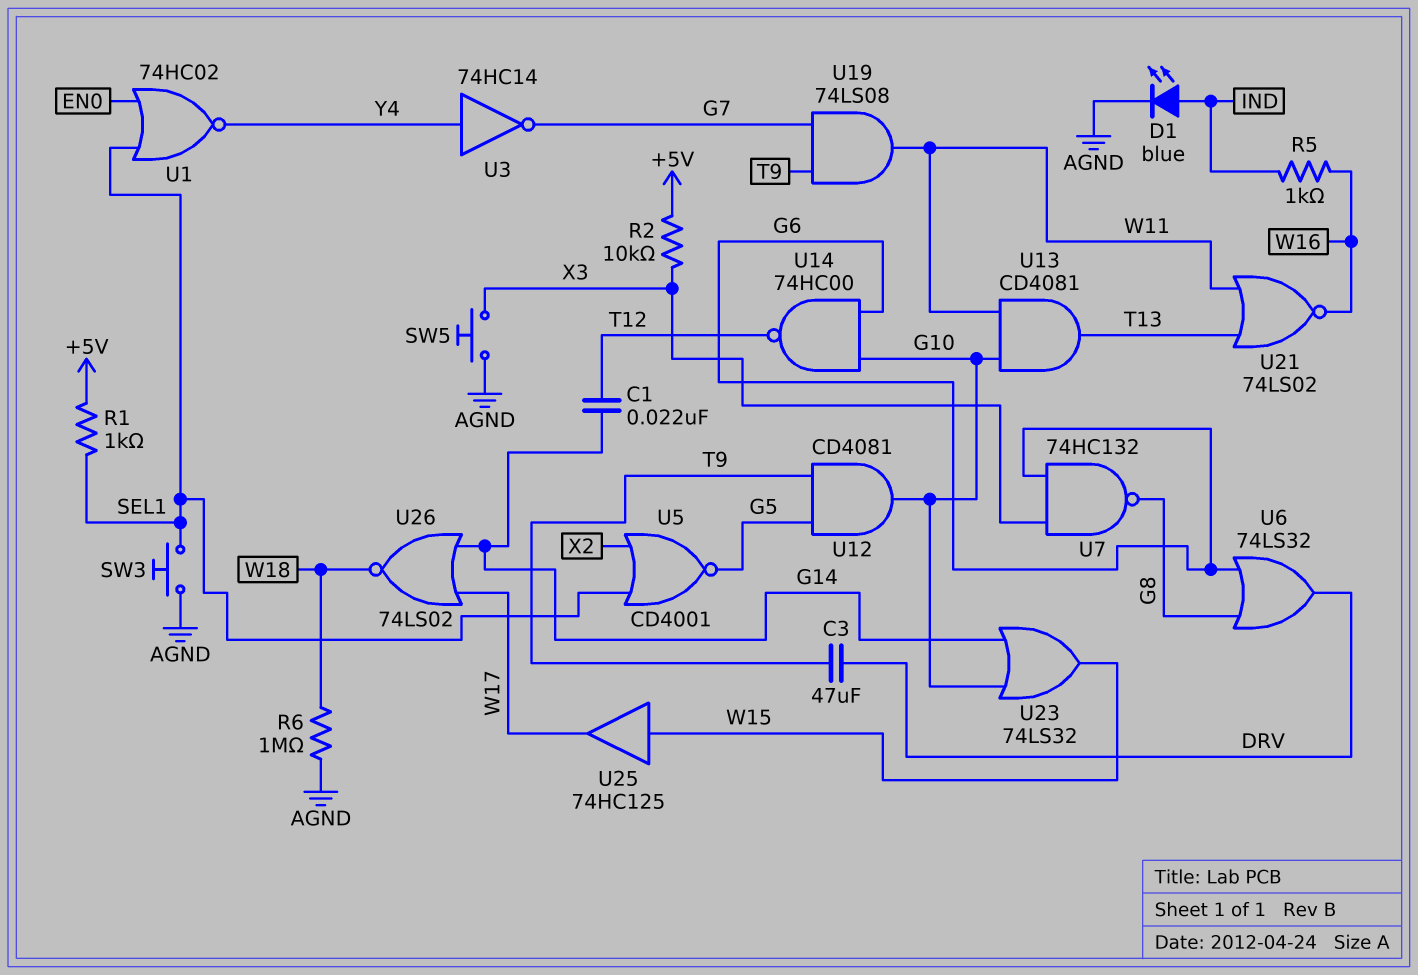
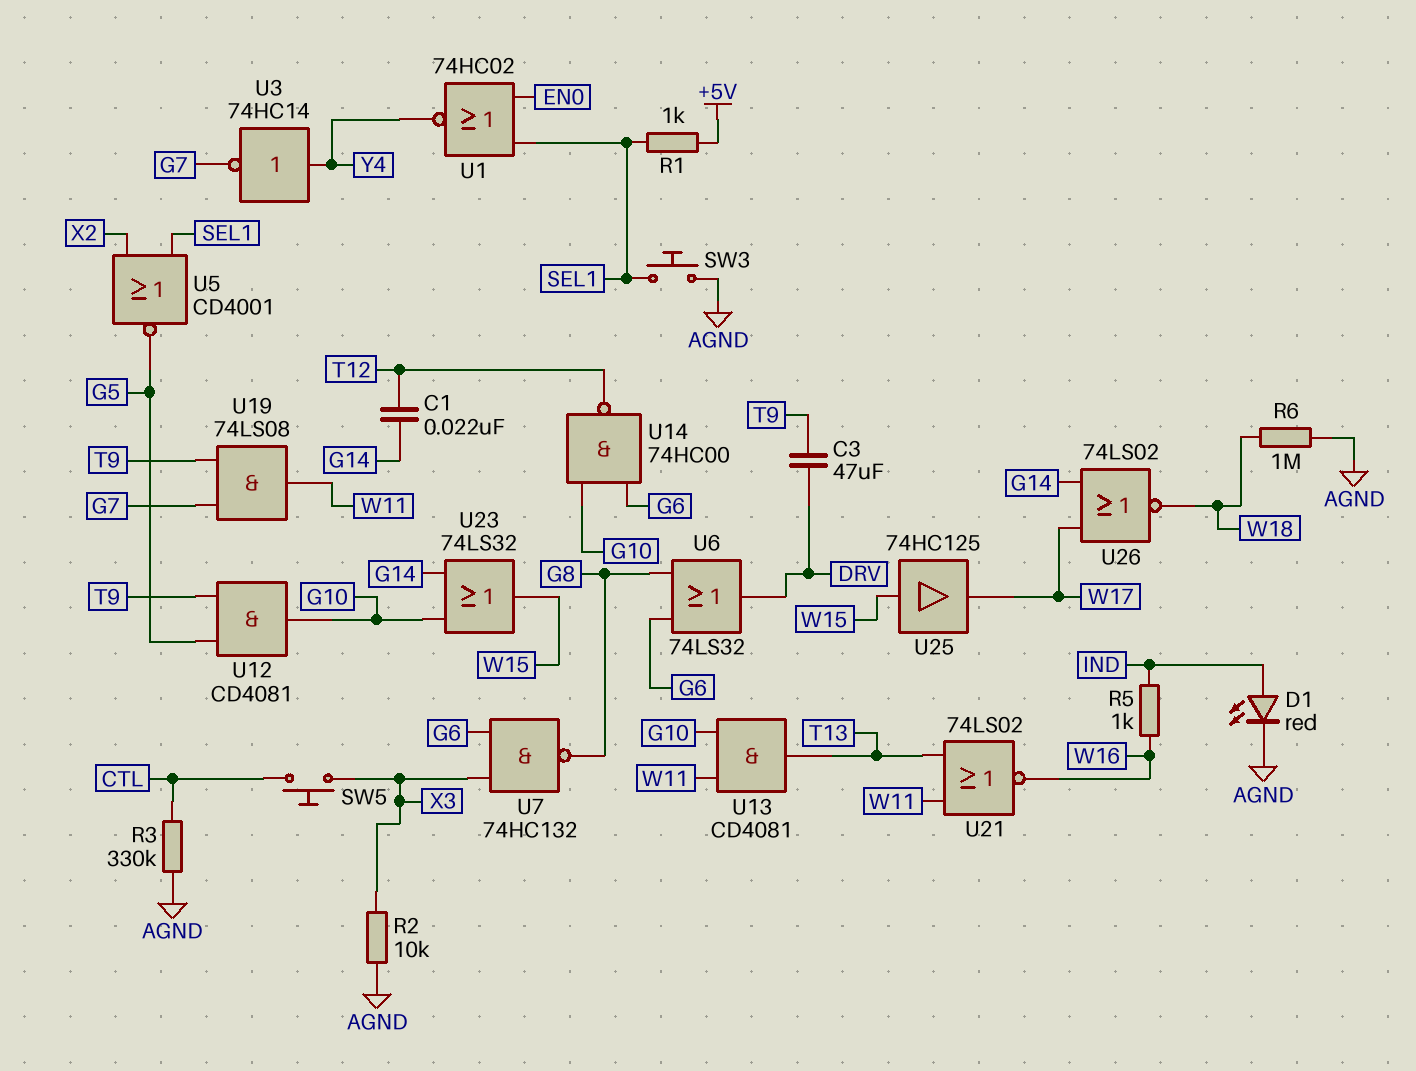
D1: LED blue (A IND, K AGND) -> LED red (A IND, K AGND)
R2: 10k (+5V, X3) -> 10k (AGND, X3)
R3: none -> 330k (AGND, CTL)
SW5: button (AGND, X3) -> button (CTL, X3)

